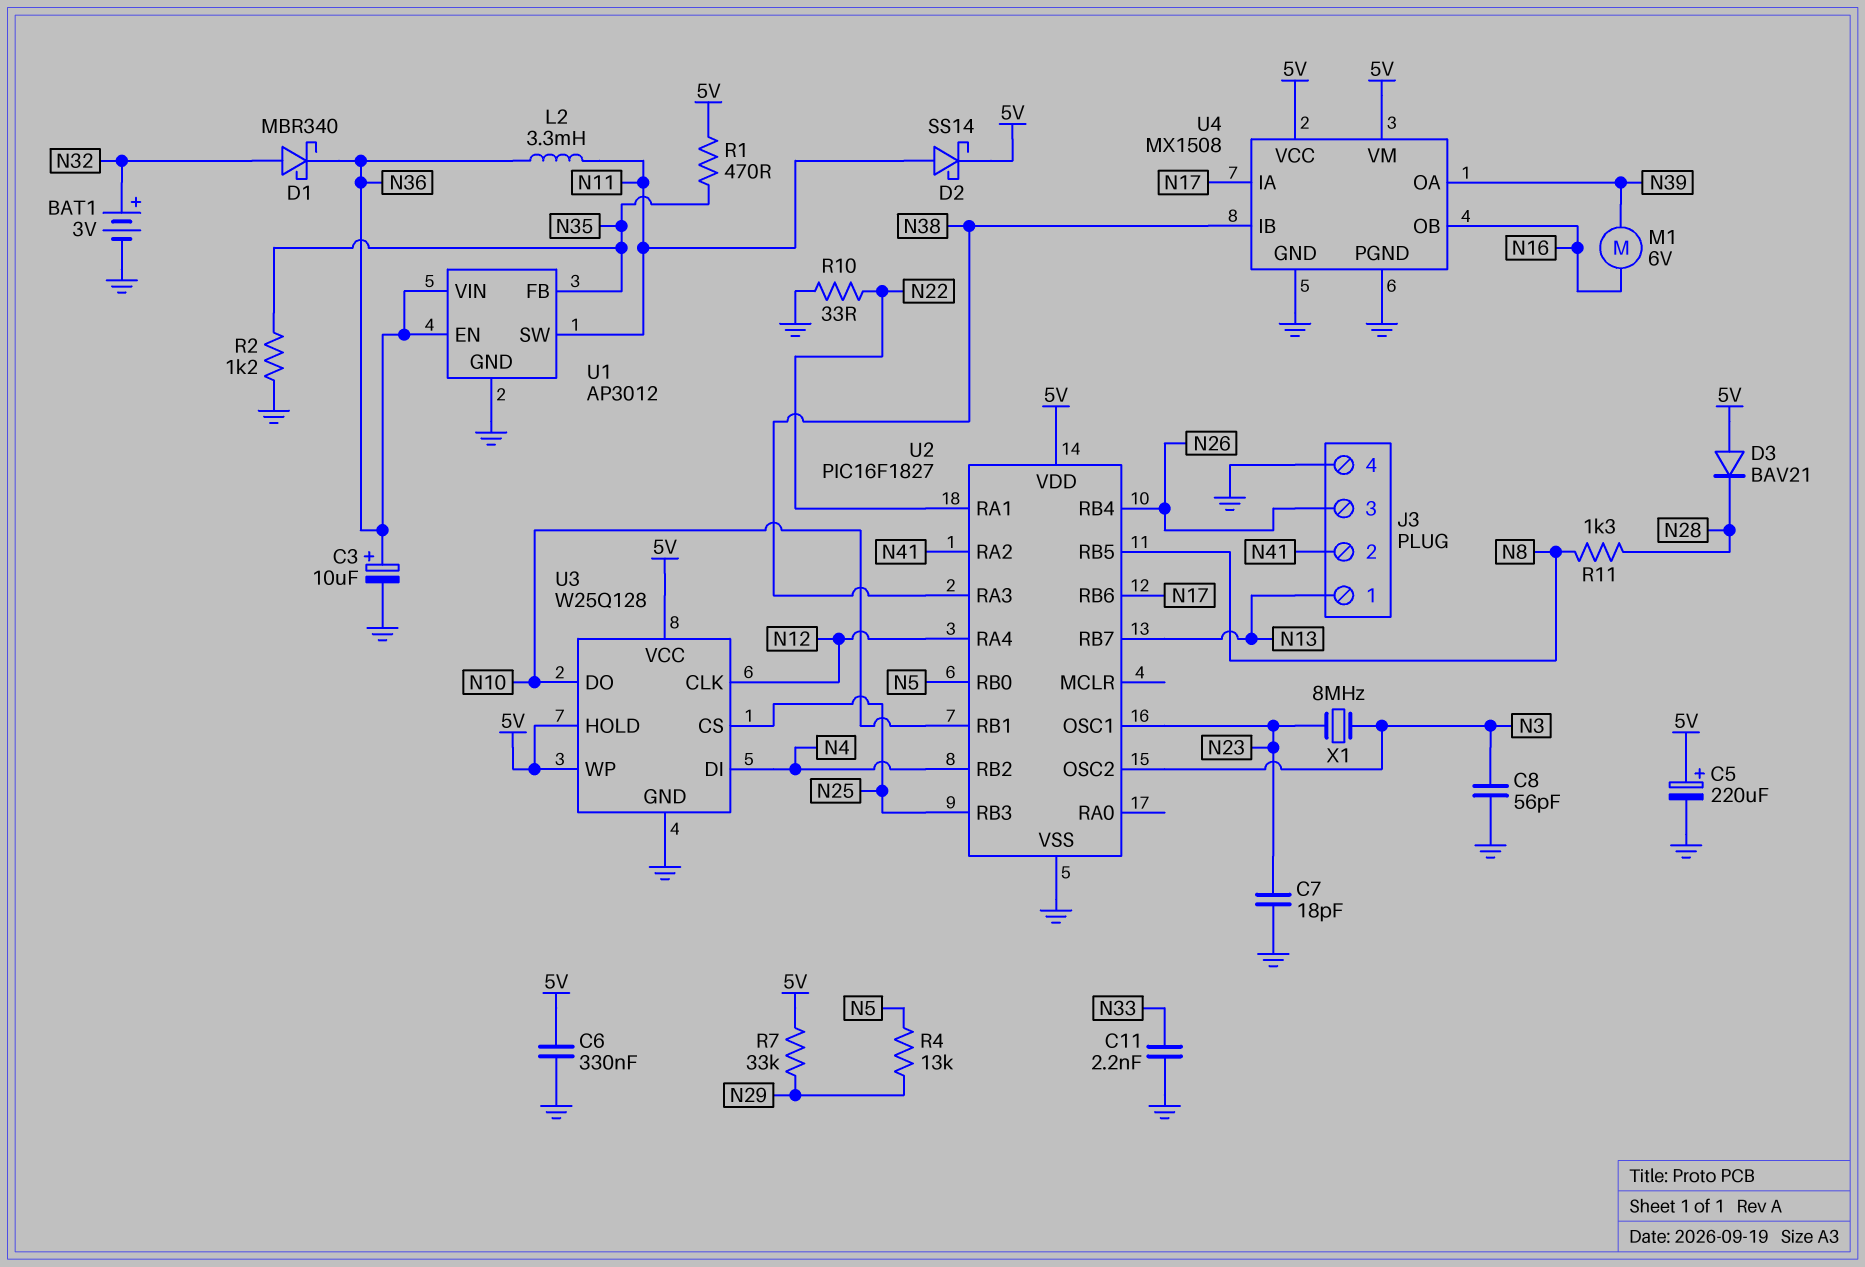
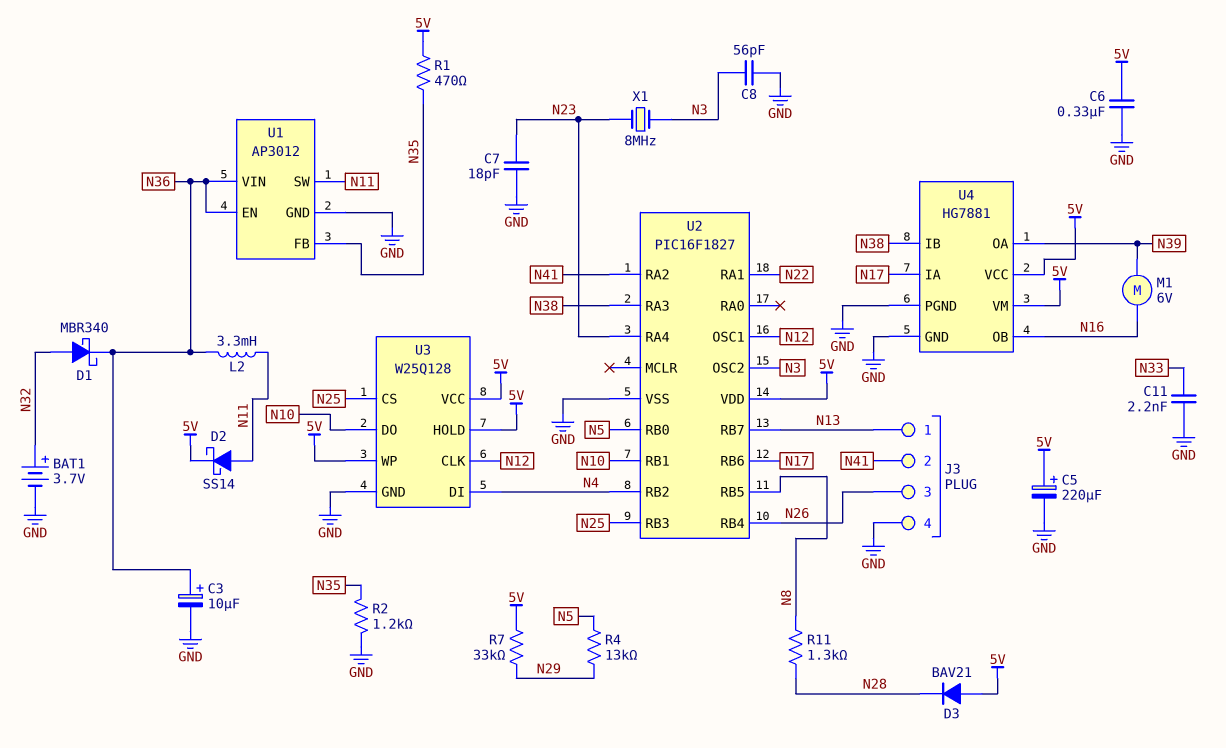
BAT1: 3V (plus N32, minus GND) -> 3.7V (plus N32, minus GND)
R10: 33 (GND, N22) -> none
U2 pin OSC1: N23 -> N12
U2 pin RA4: N12 -> N23
U4: MX1508 -> HG7881

